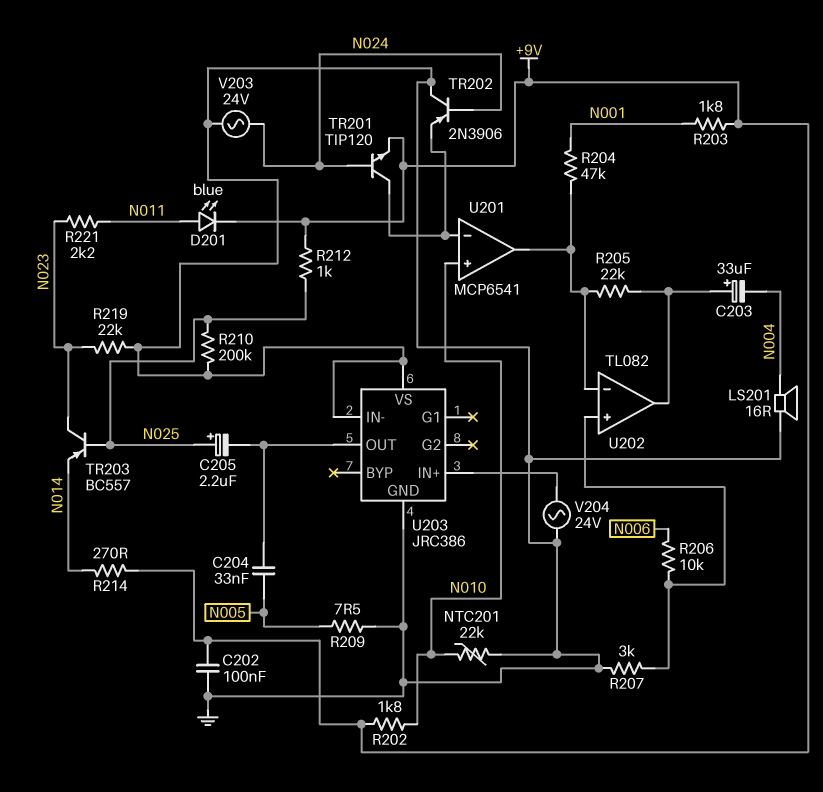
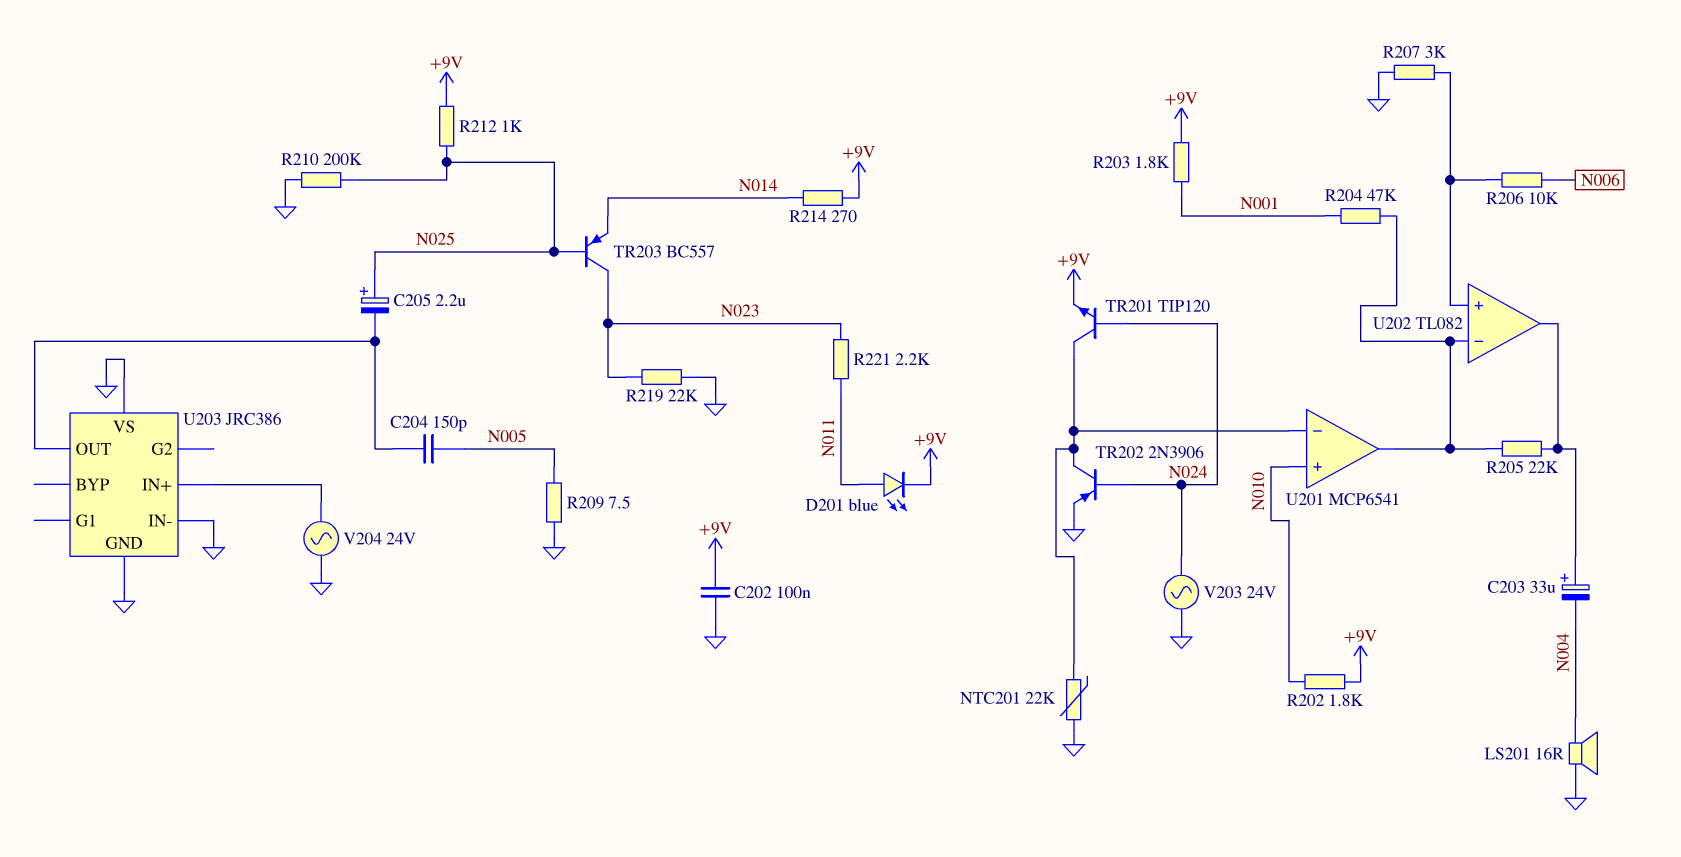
C204: 33nF (N005, U203/OUT) -> 150pF (N005, U203/OUT)
NTC201: 22k (GND, N010) -> 22k (GND, U201/in-)
TR202: PNP 2N3906 (B N024, C GND, E U201/in-) -> PNP 2N3906 (B N024, C U201/in-, E GND)

